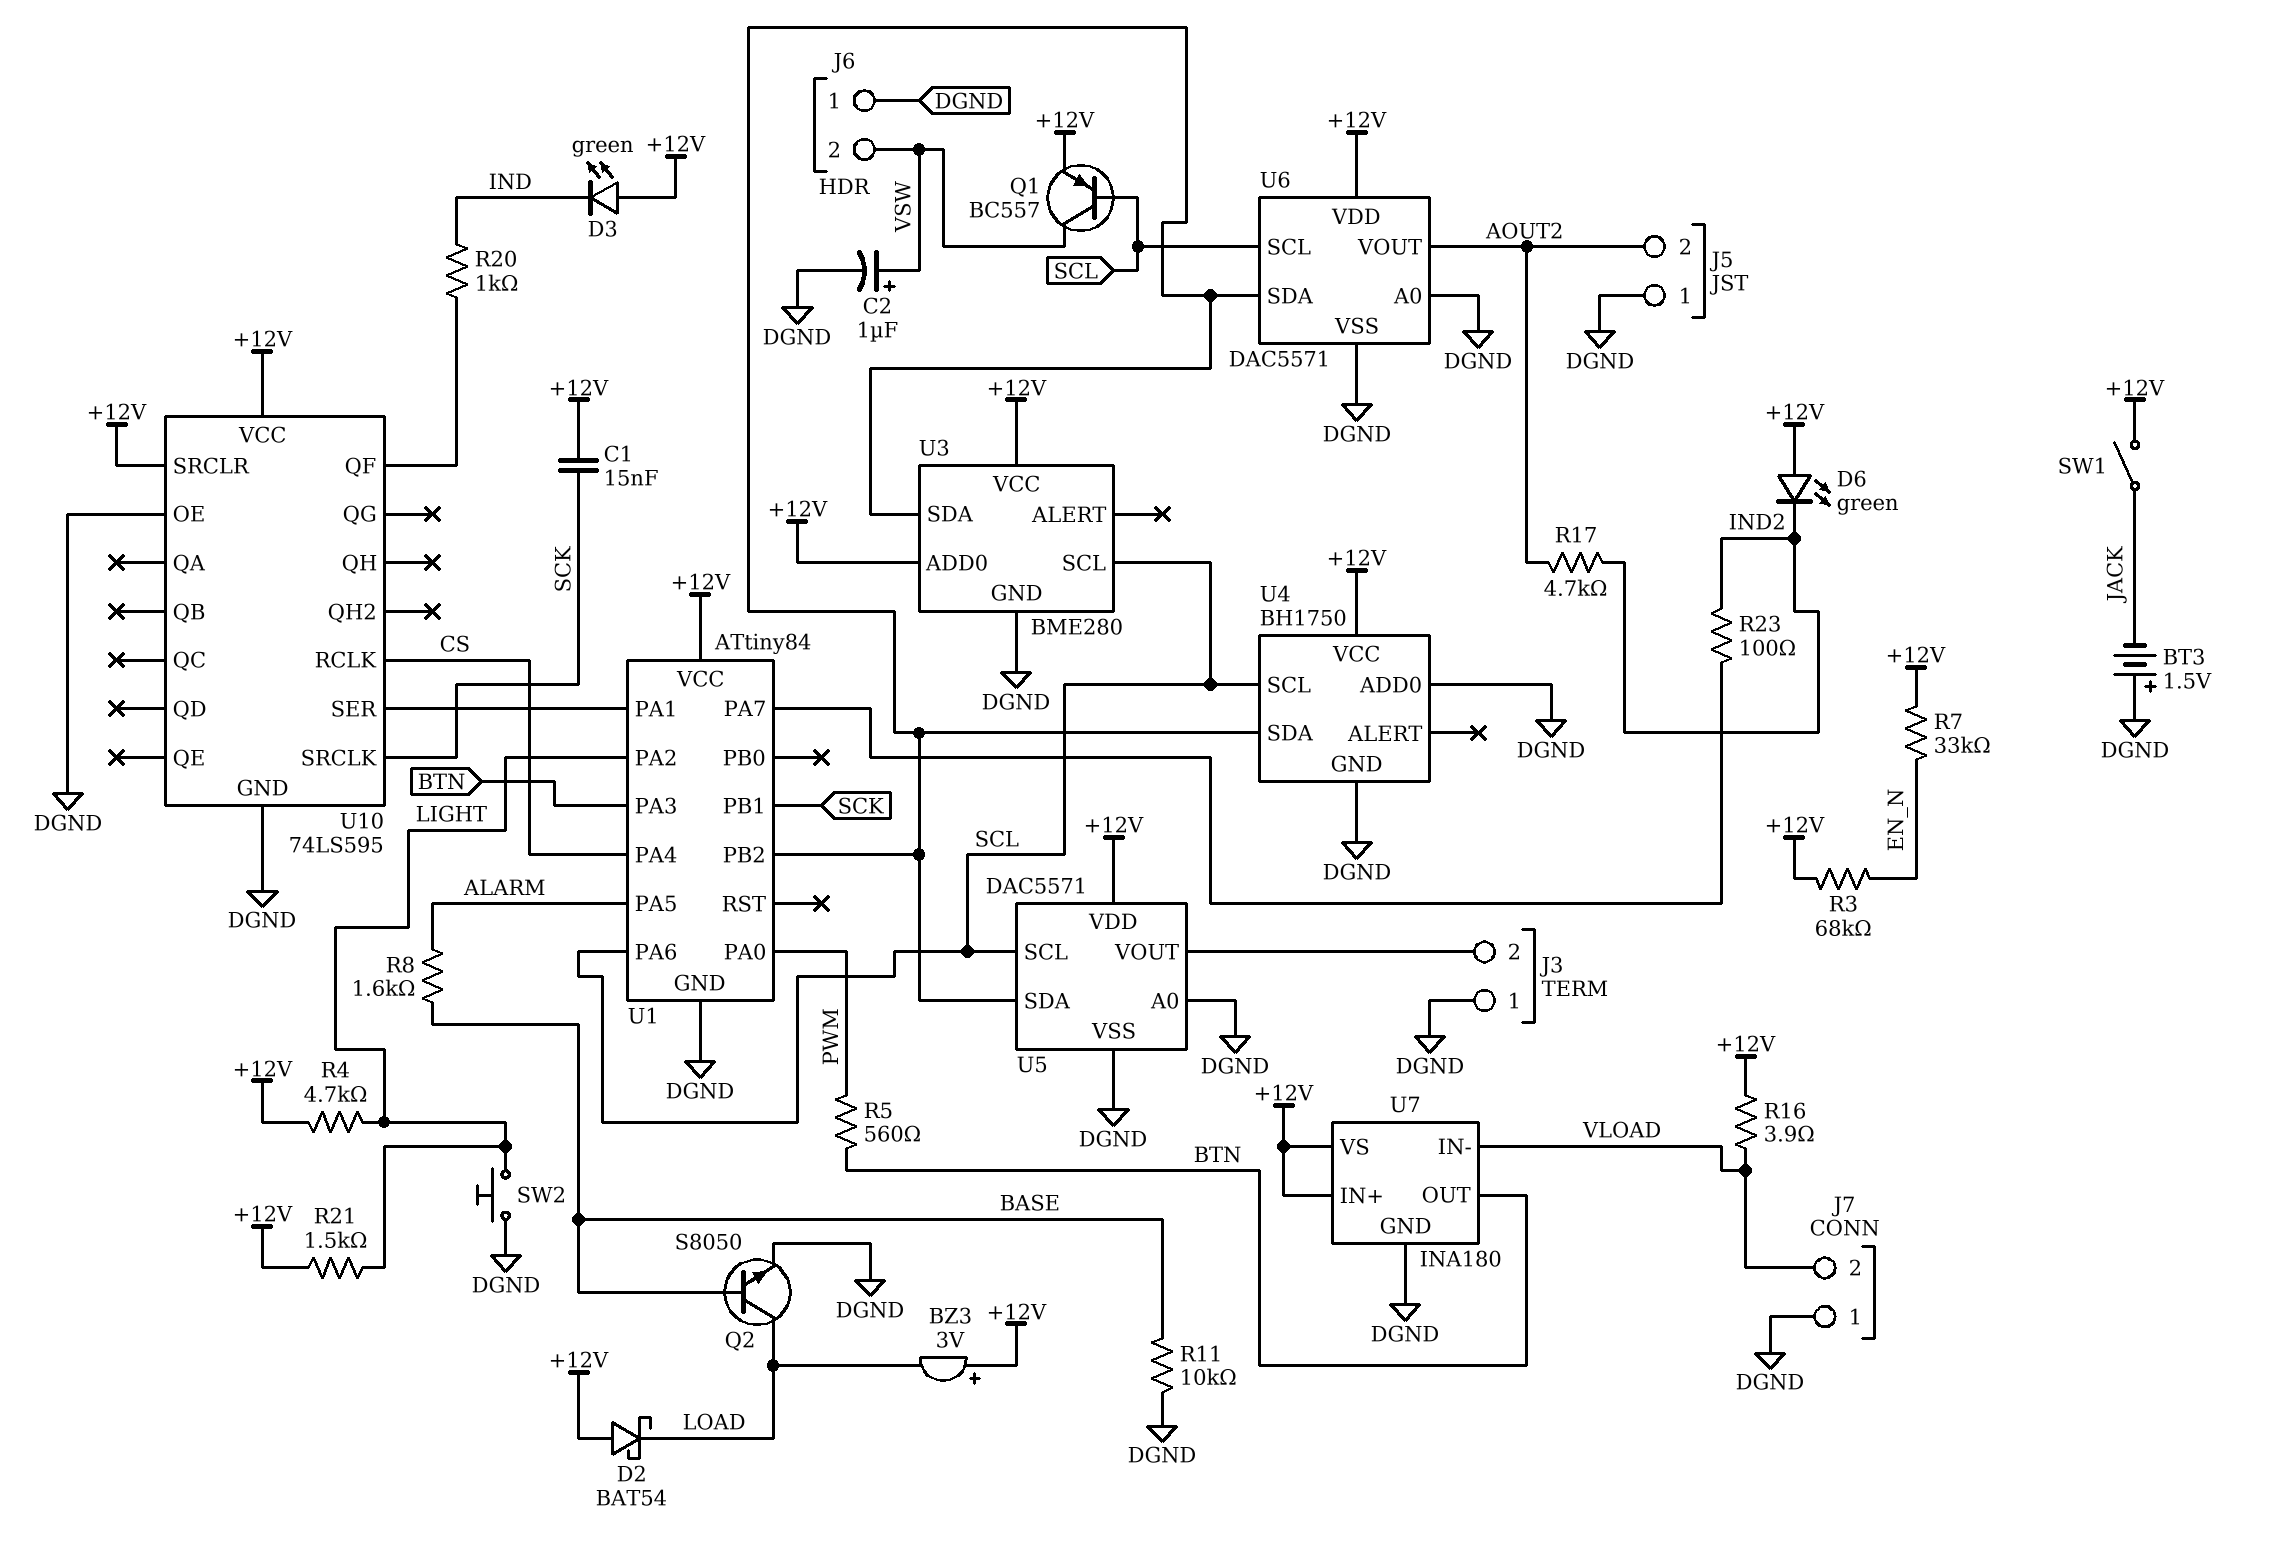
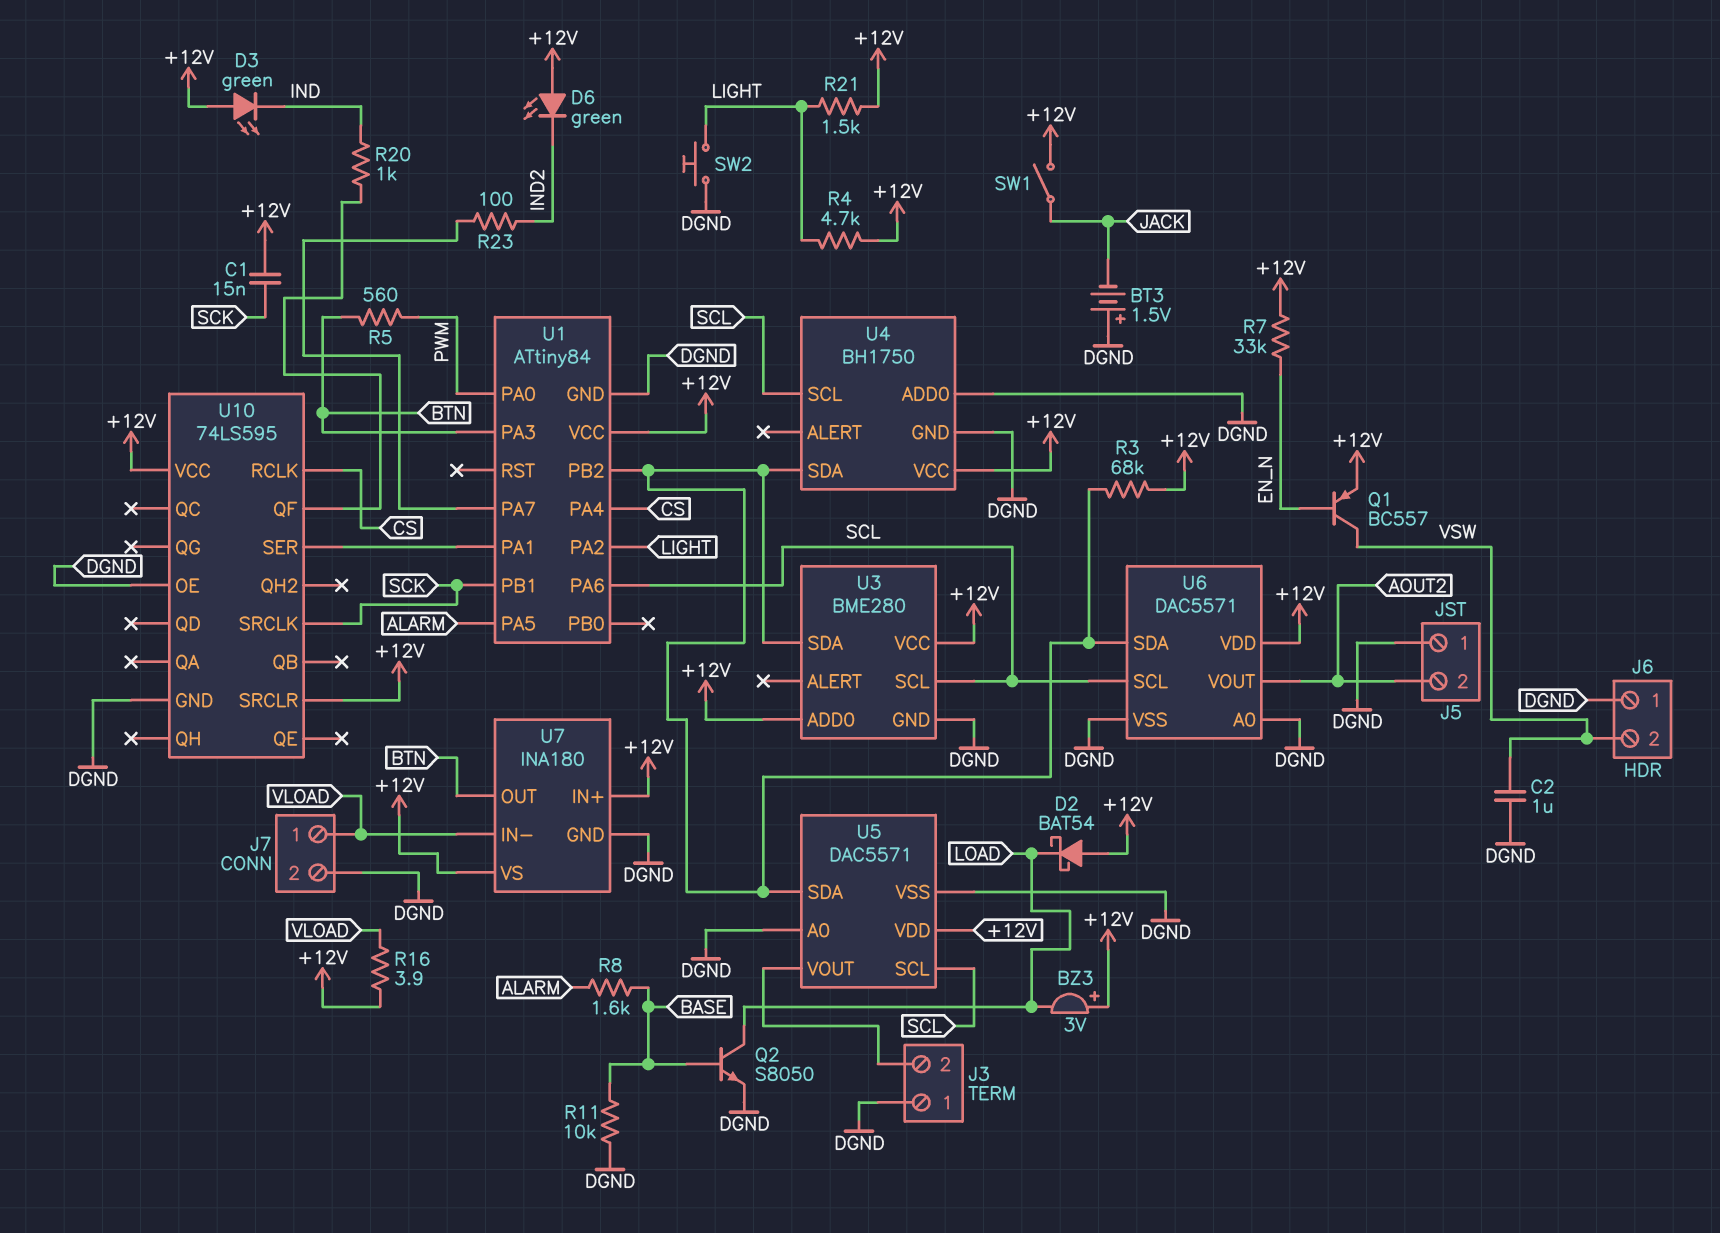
C2: 1uF (plus VSW, minus DGND) -> 1uF (DGND, VSW)
J7 pin 1: DGND -> VLOAD
J7 pin 2: VLOAD -> DGND
Q1: PNP BC557 (B SCL, C VSW, E +12V) -> PNP BC557 (B EN_N, C VSW, E +12V)
R3: 68k (+12V, EN_N) -> 68k (+12V, U1/PB2)
R17: 4.7k (AOUT2, IND2) -> none

